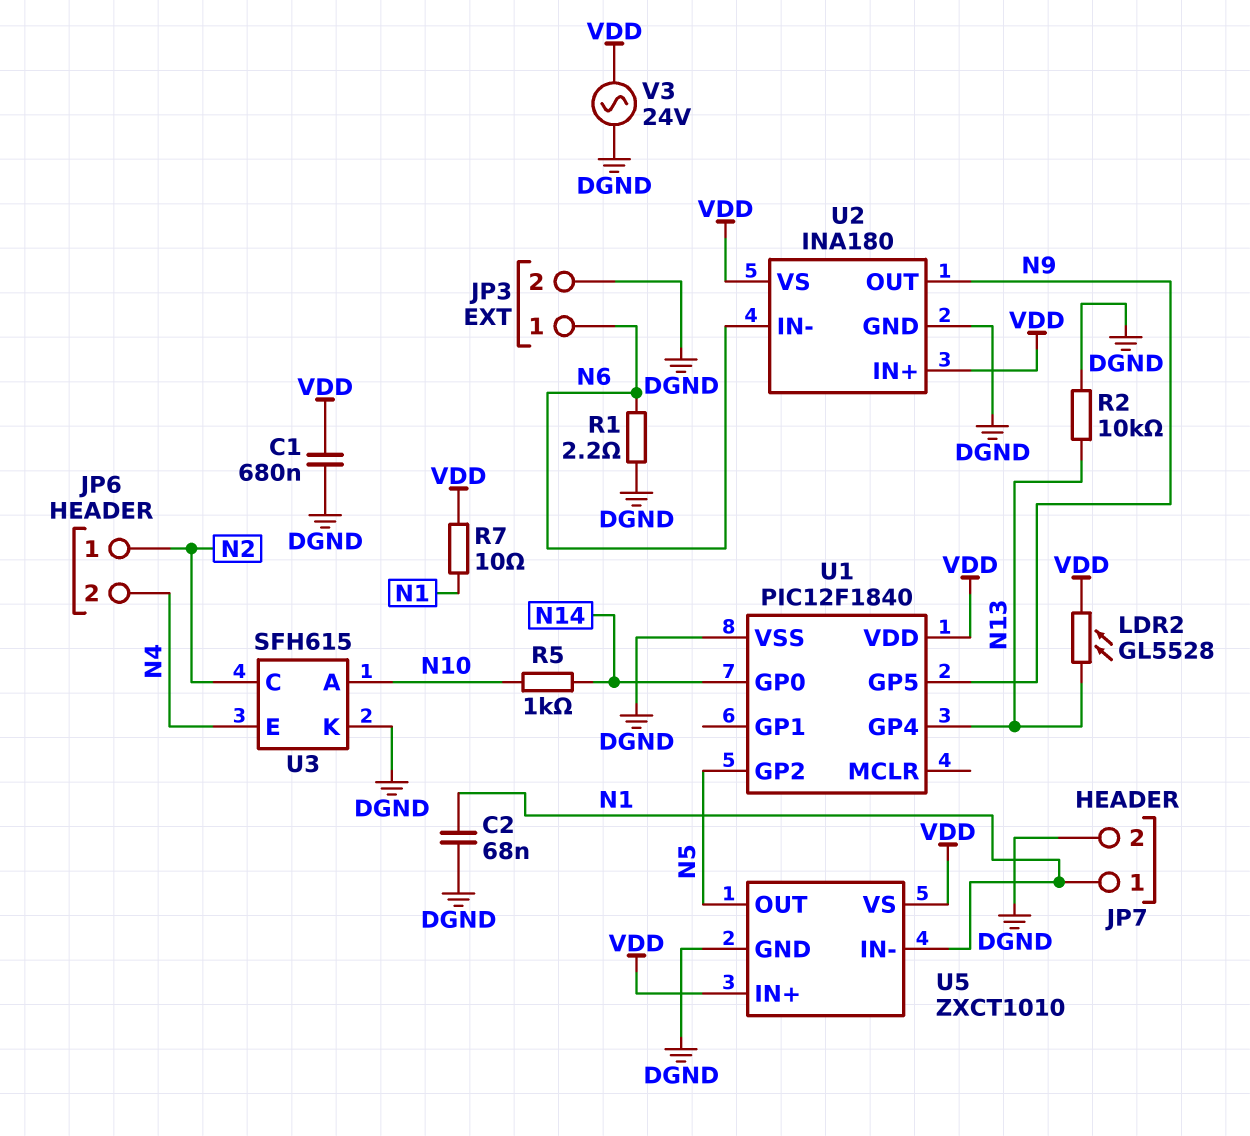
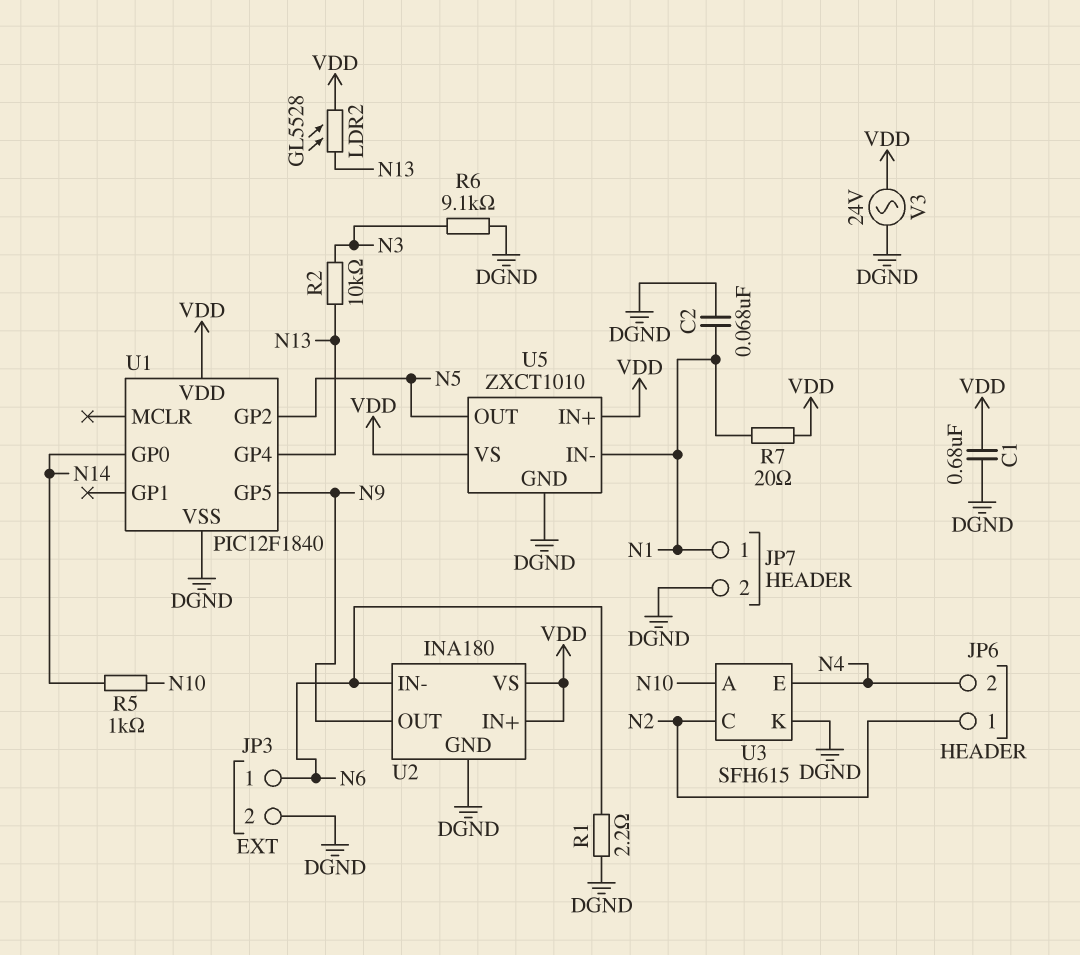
R2: 10k (DGND, N13) -> 10k (N3, N13)
R6: none -> 9.1k (DGND, N3)
R7: 10 (N1, VDD) -> 20 (N1, VDD)

